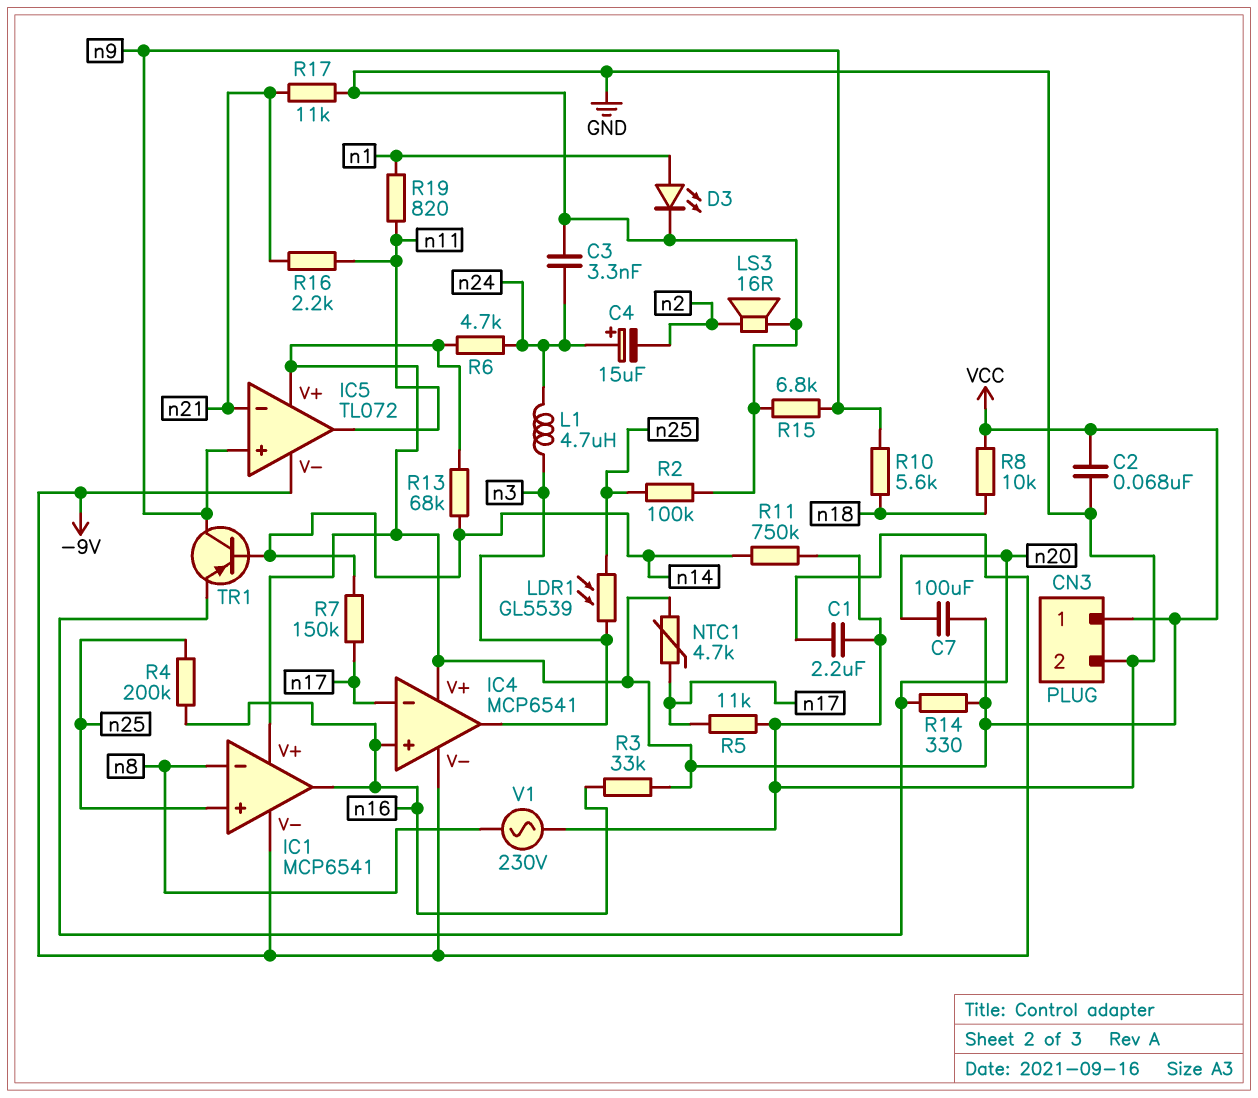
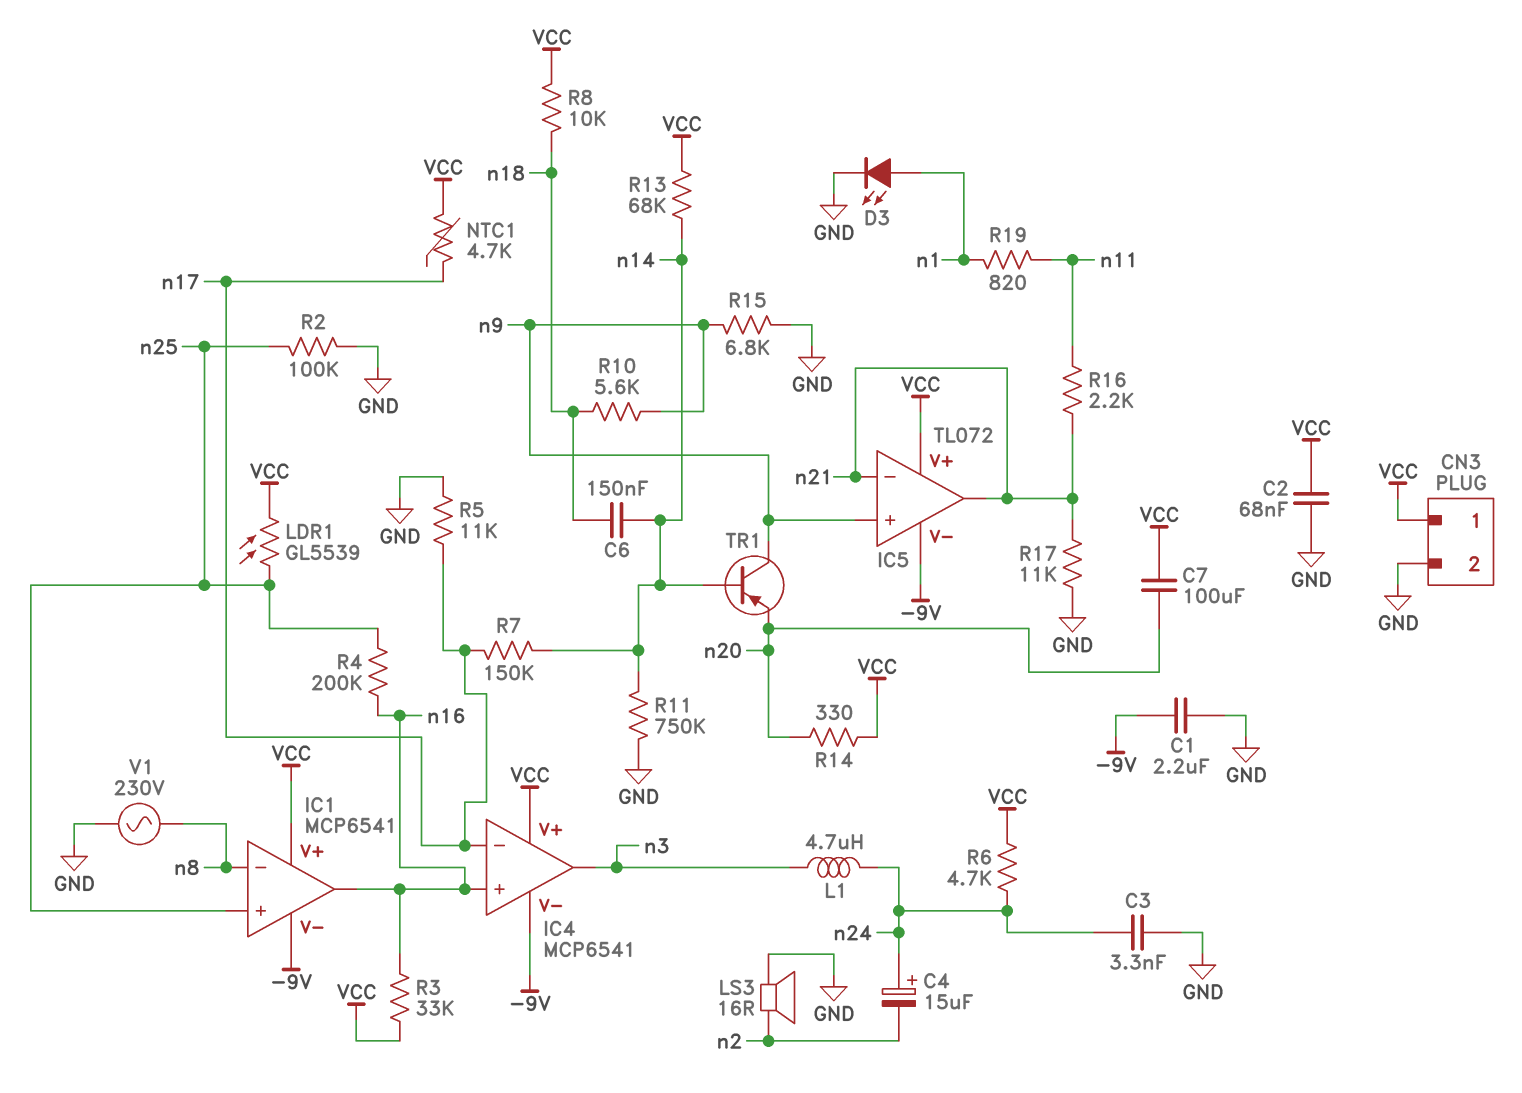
C6: none -> 150nF (n14, n18)
IC5 pin out: n11 -> n21
LDR1: GL5539 (n3, n25) -> GL5539 (VCC, n25)

